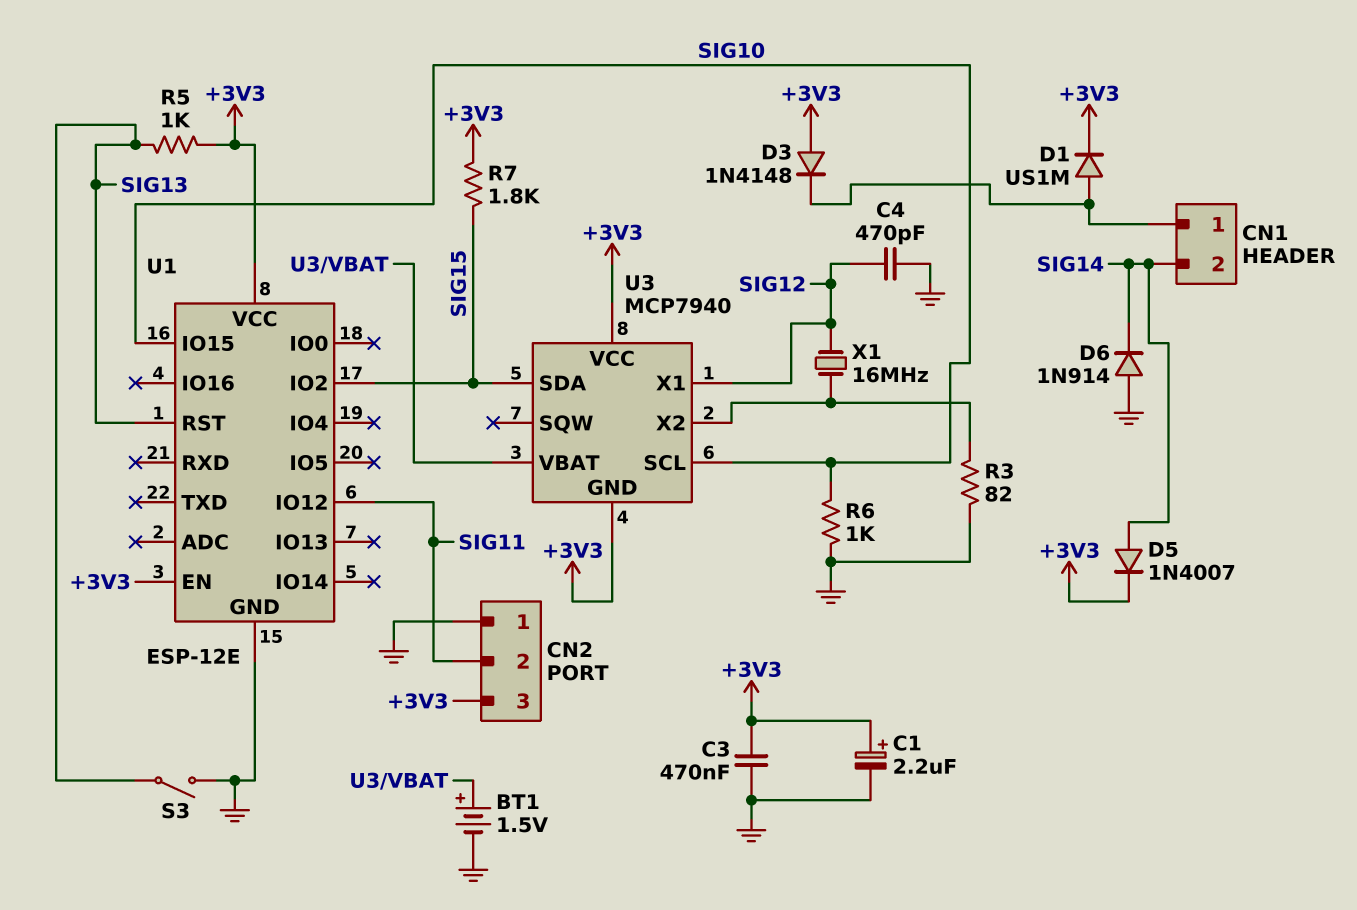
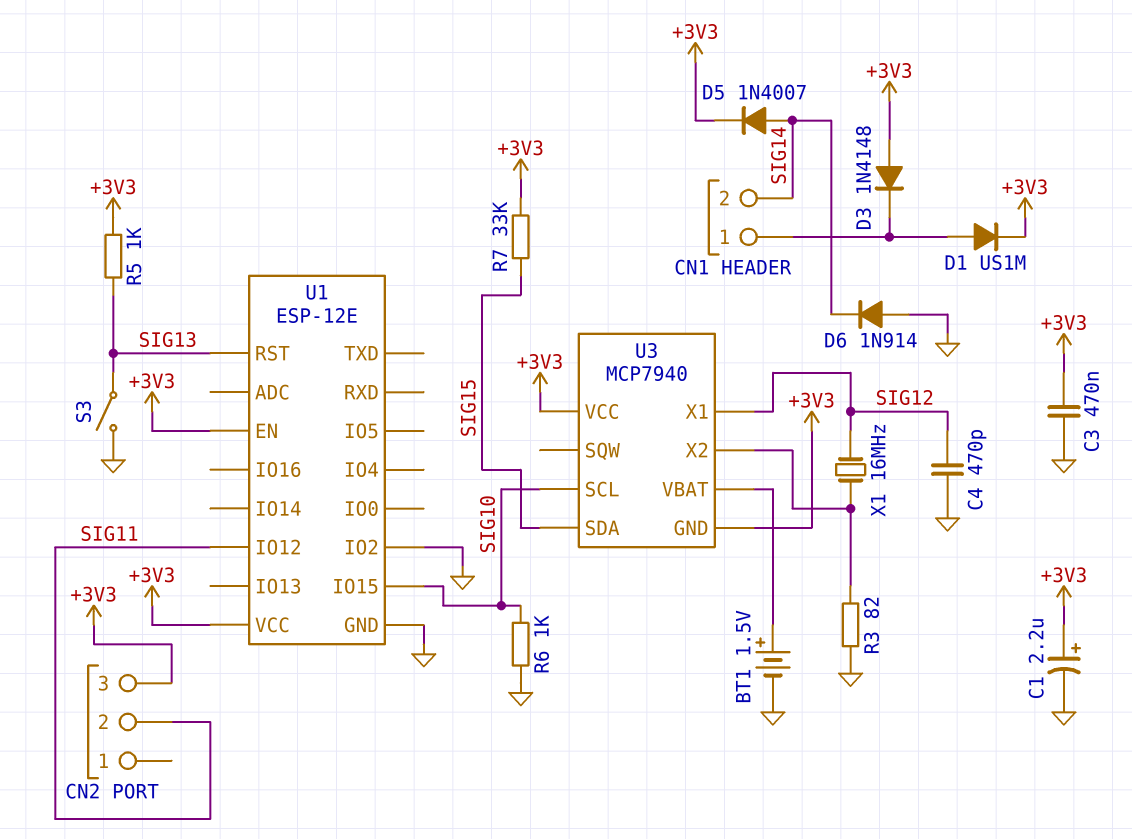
CN2 pin 1: GND -> none
R7: 1.8k (+3V3, SIG15) -> 33k (+3V3, SIG15)
U1 pin IO2: SIG15 -> GND

